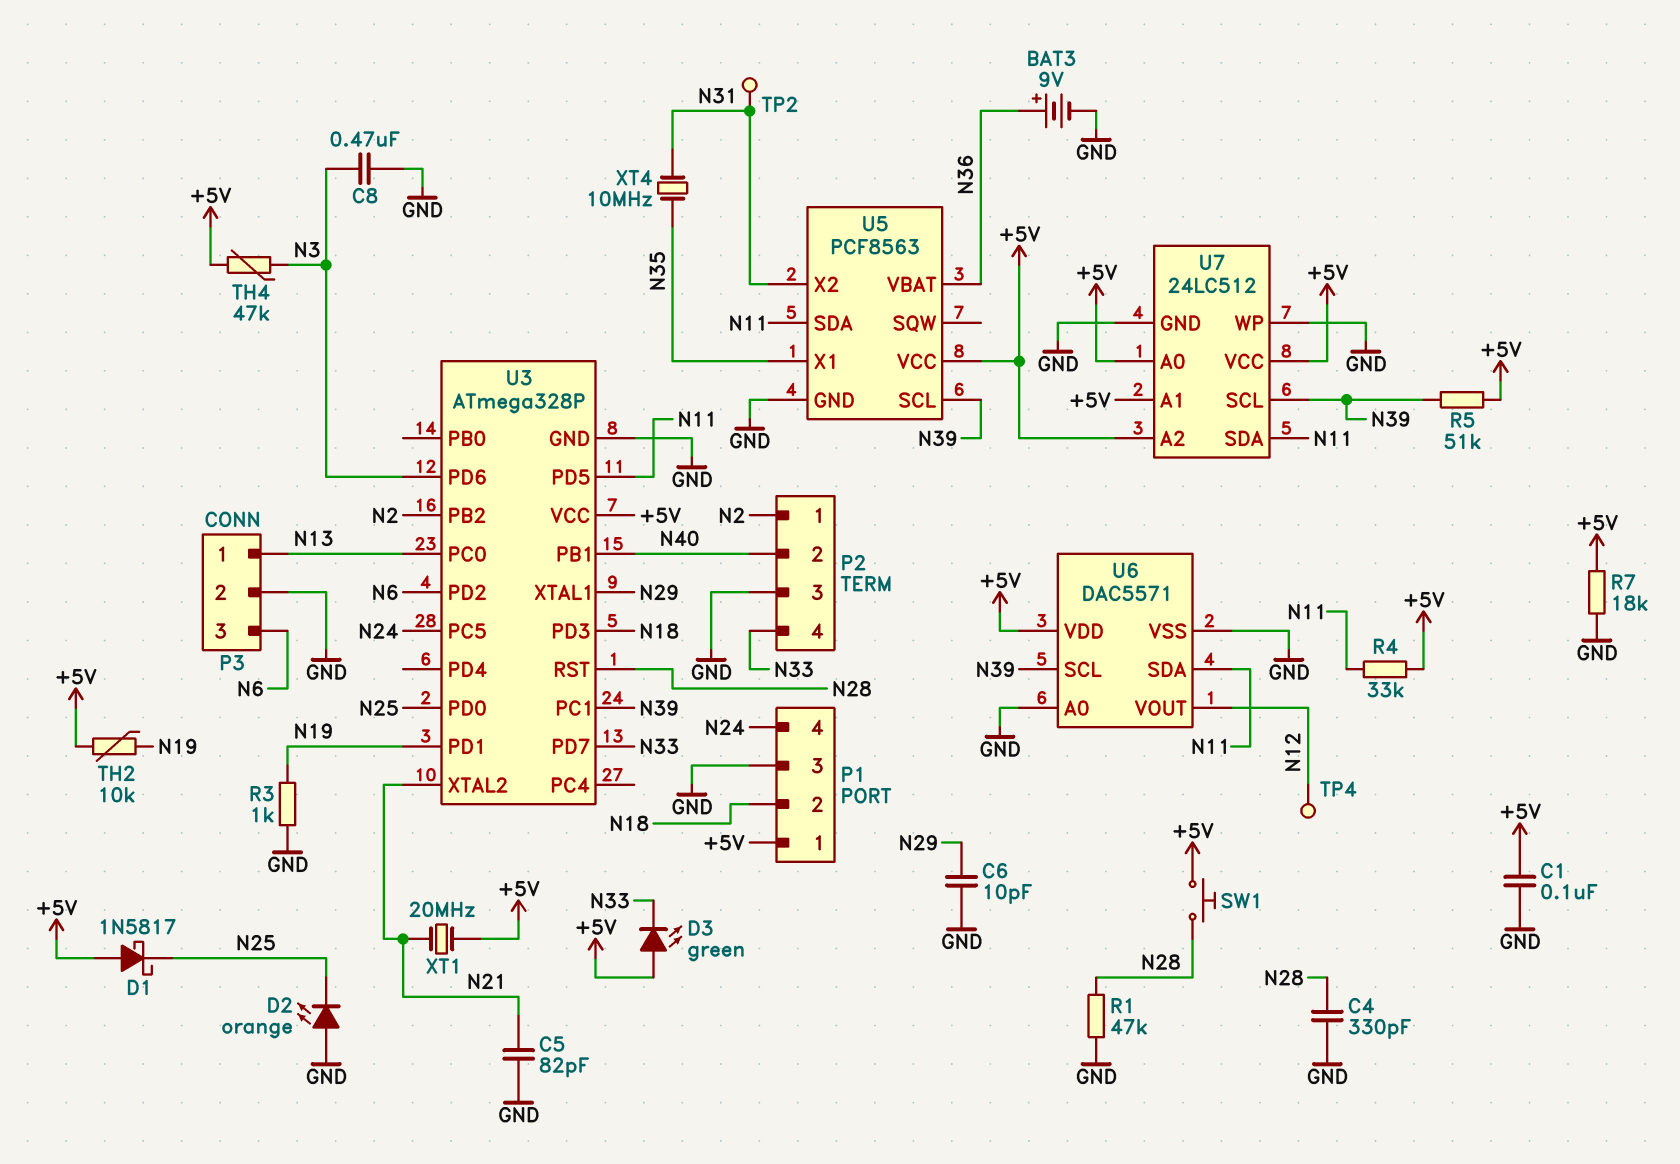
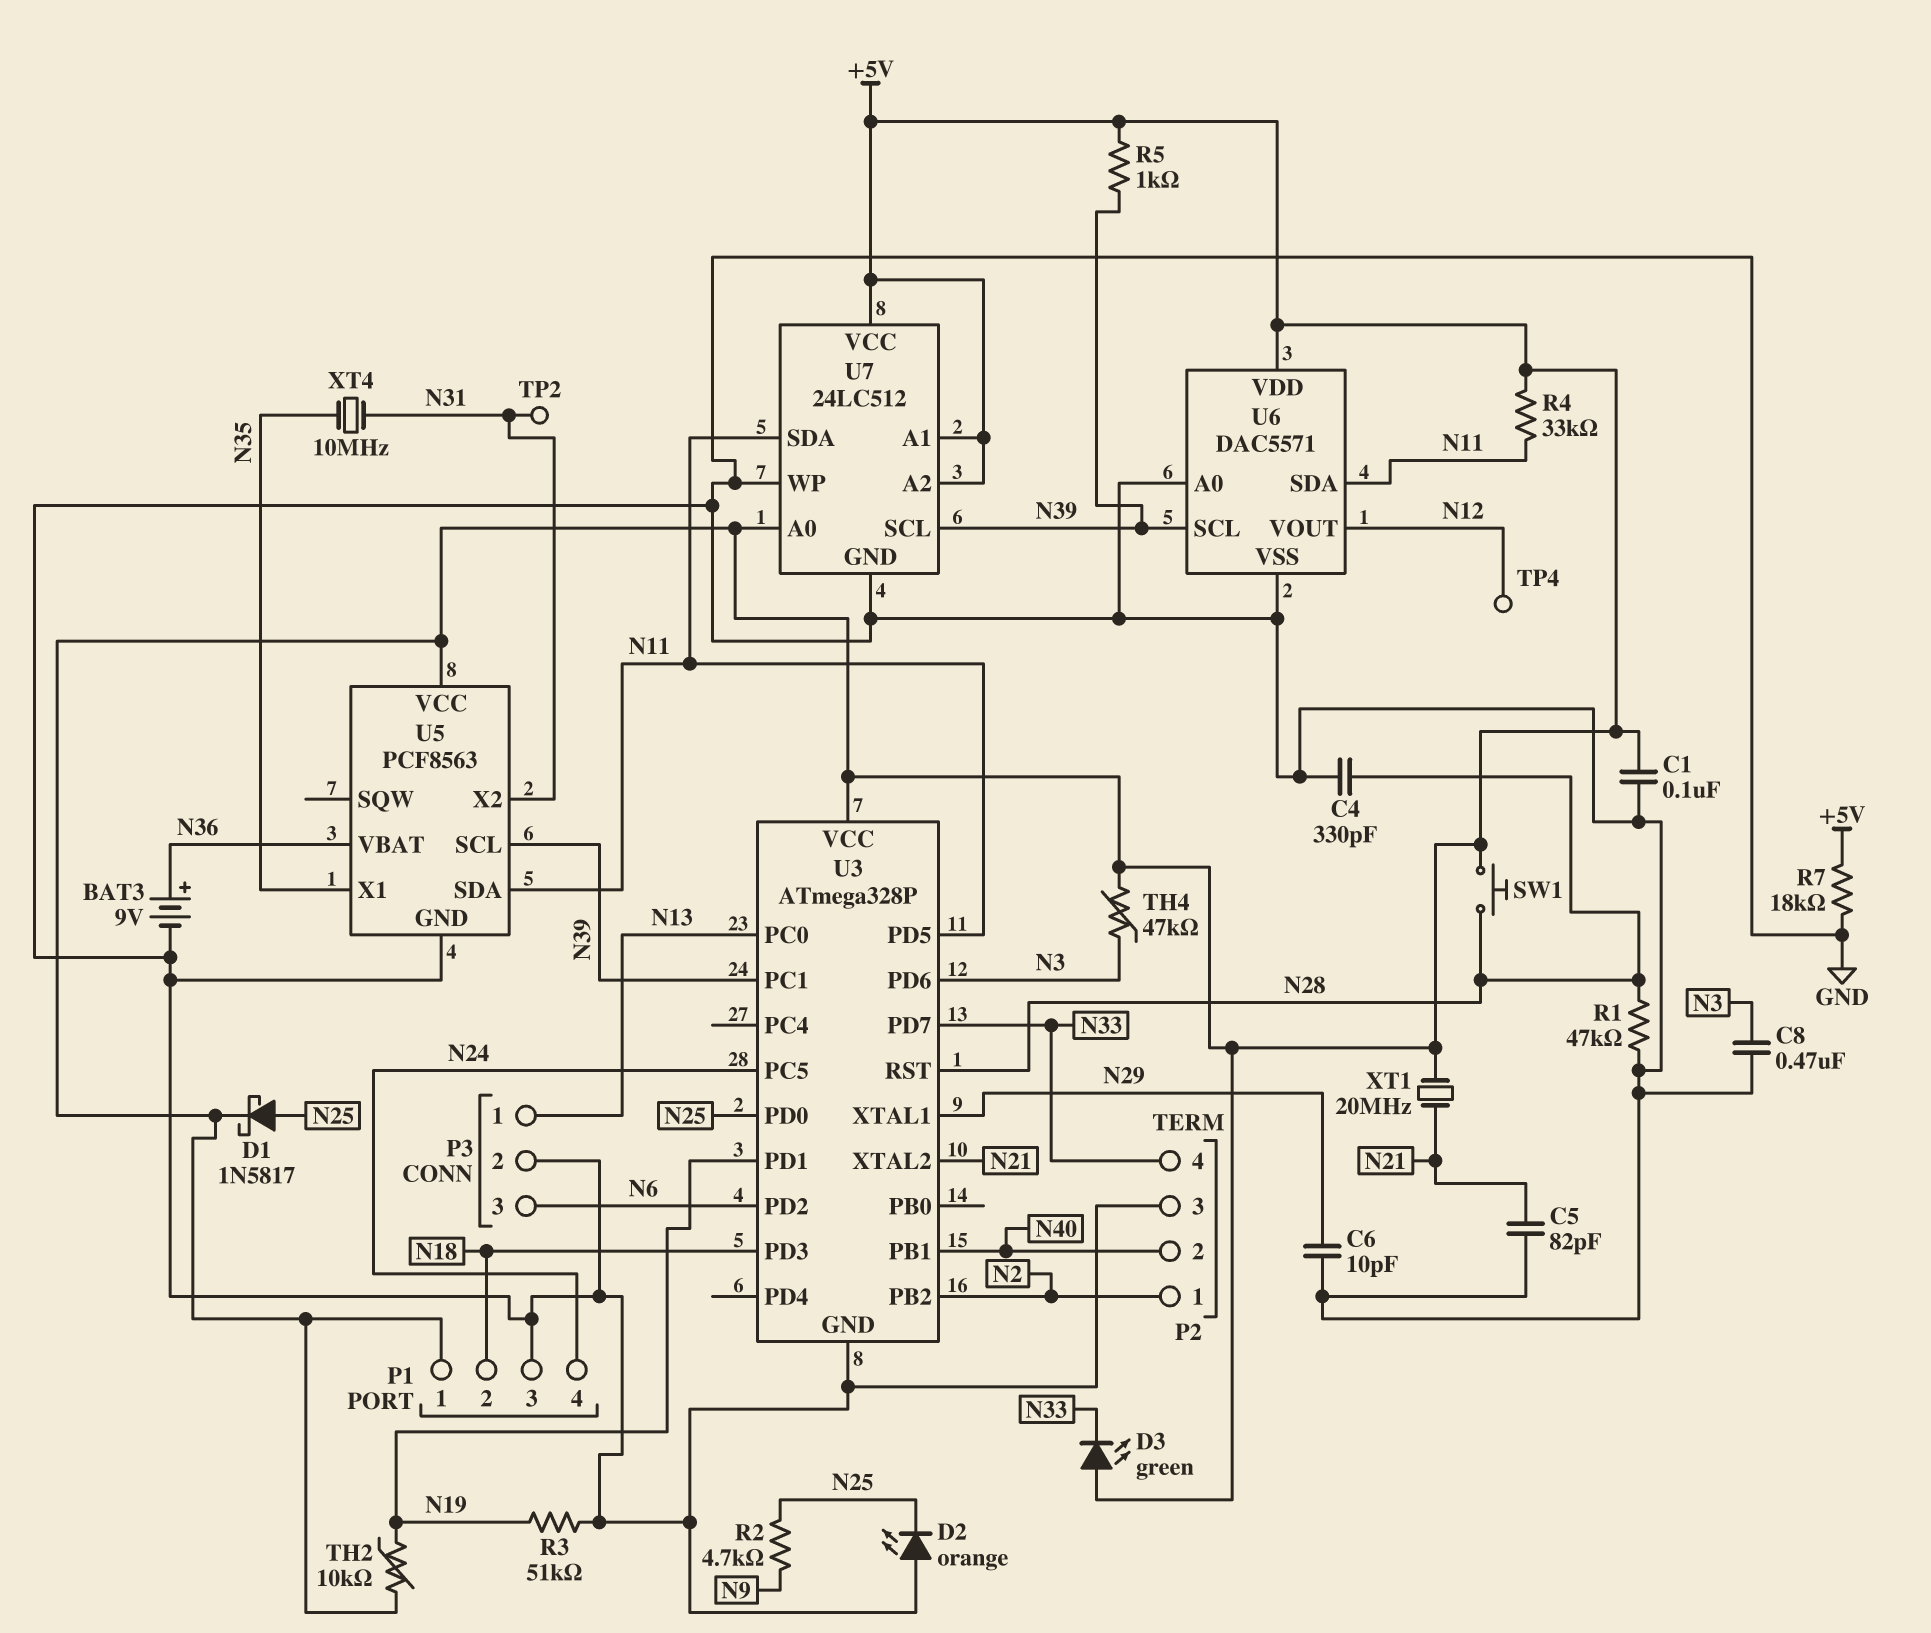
D1: schottky 1N5817 (A +5V, K N25) -> schottky 1N5817 (A N25, K +5V)
R2: none -> 4.7k (N9, N25)
R3: 1k (GND, N19) -> 51k (GND, N19)
R5: 51k (+5V, N39) -> 1k (+5V, N39)

